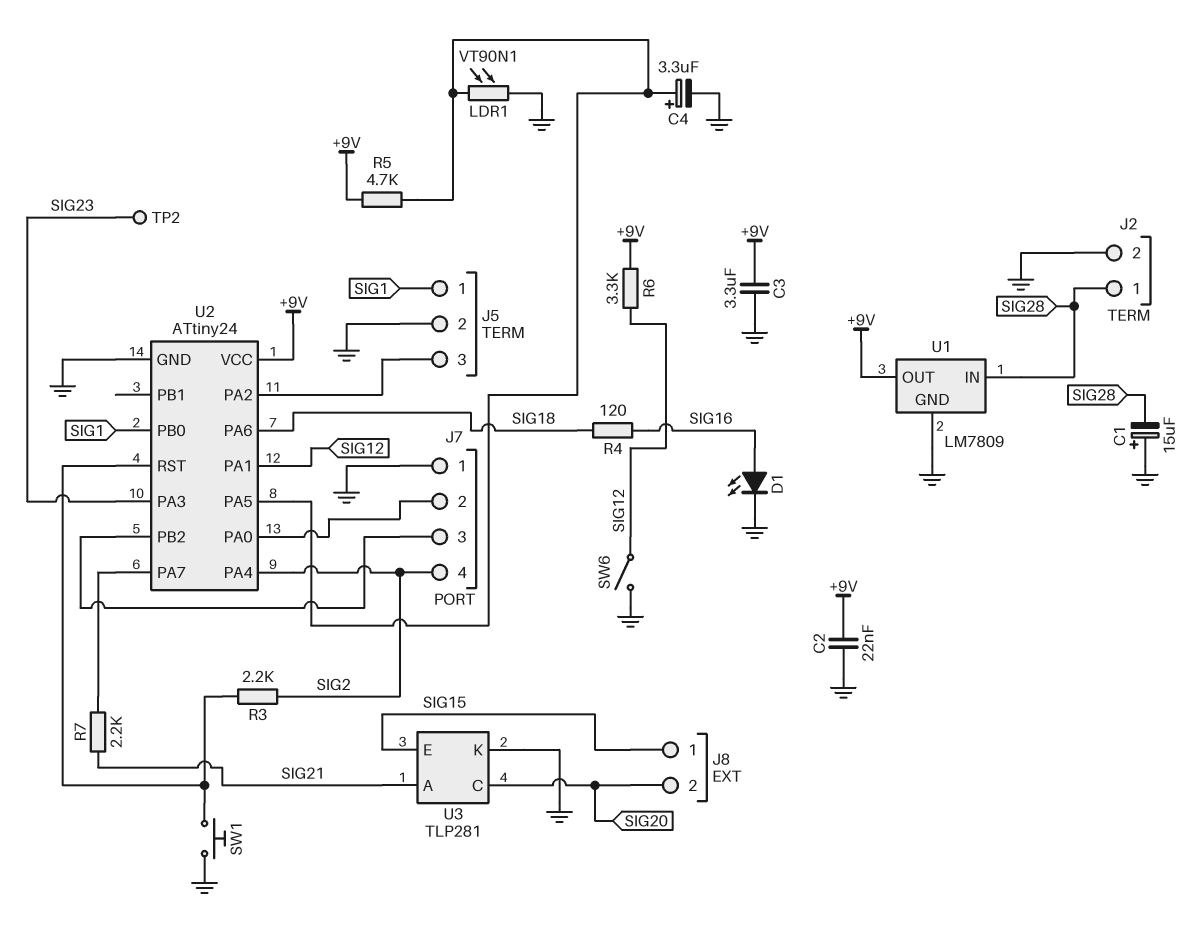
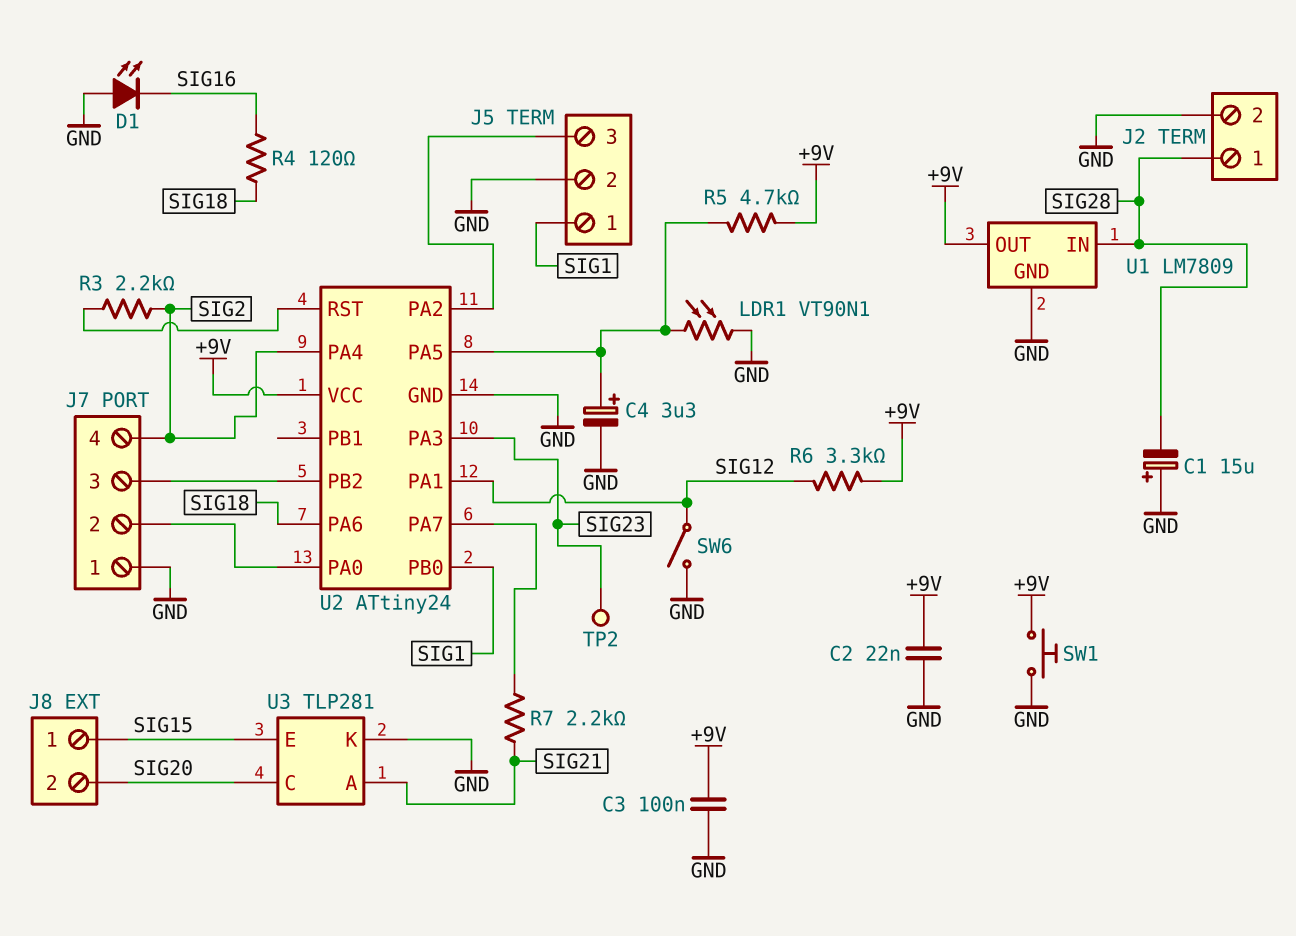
C3: 3.3uF (+9V, GND) -> 100nF (+9V, GND)
D1: LED (A SIG16, K GND) -> LED (A GND, K SIG16)
SW1: button (GND, U2/RST) -> button (+9V, GND)

